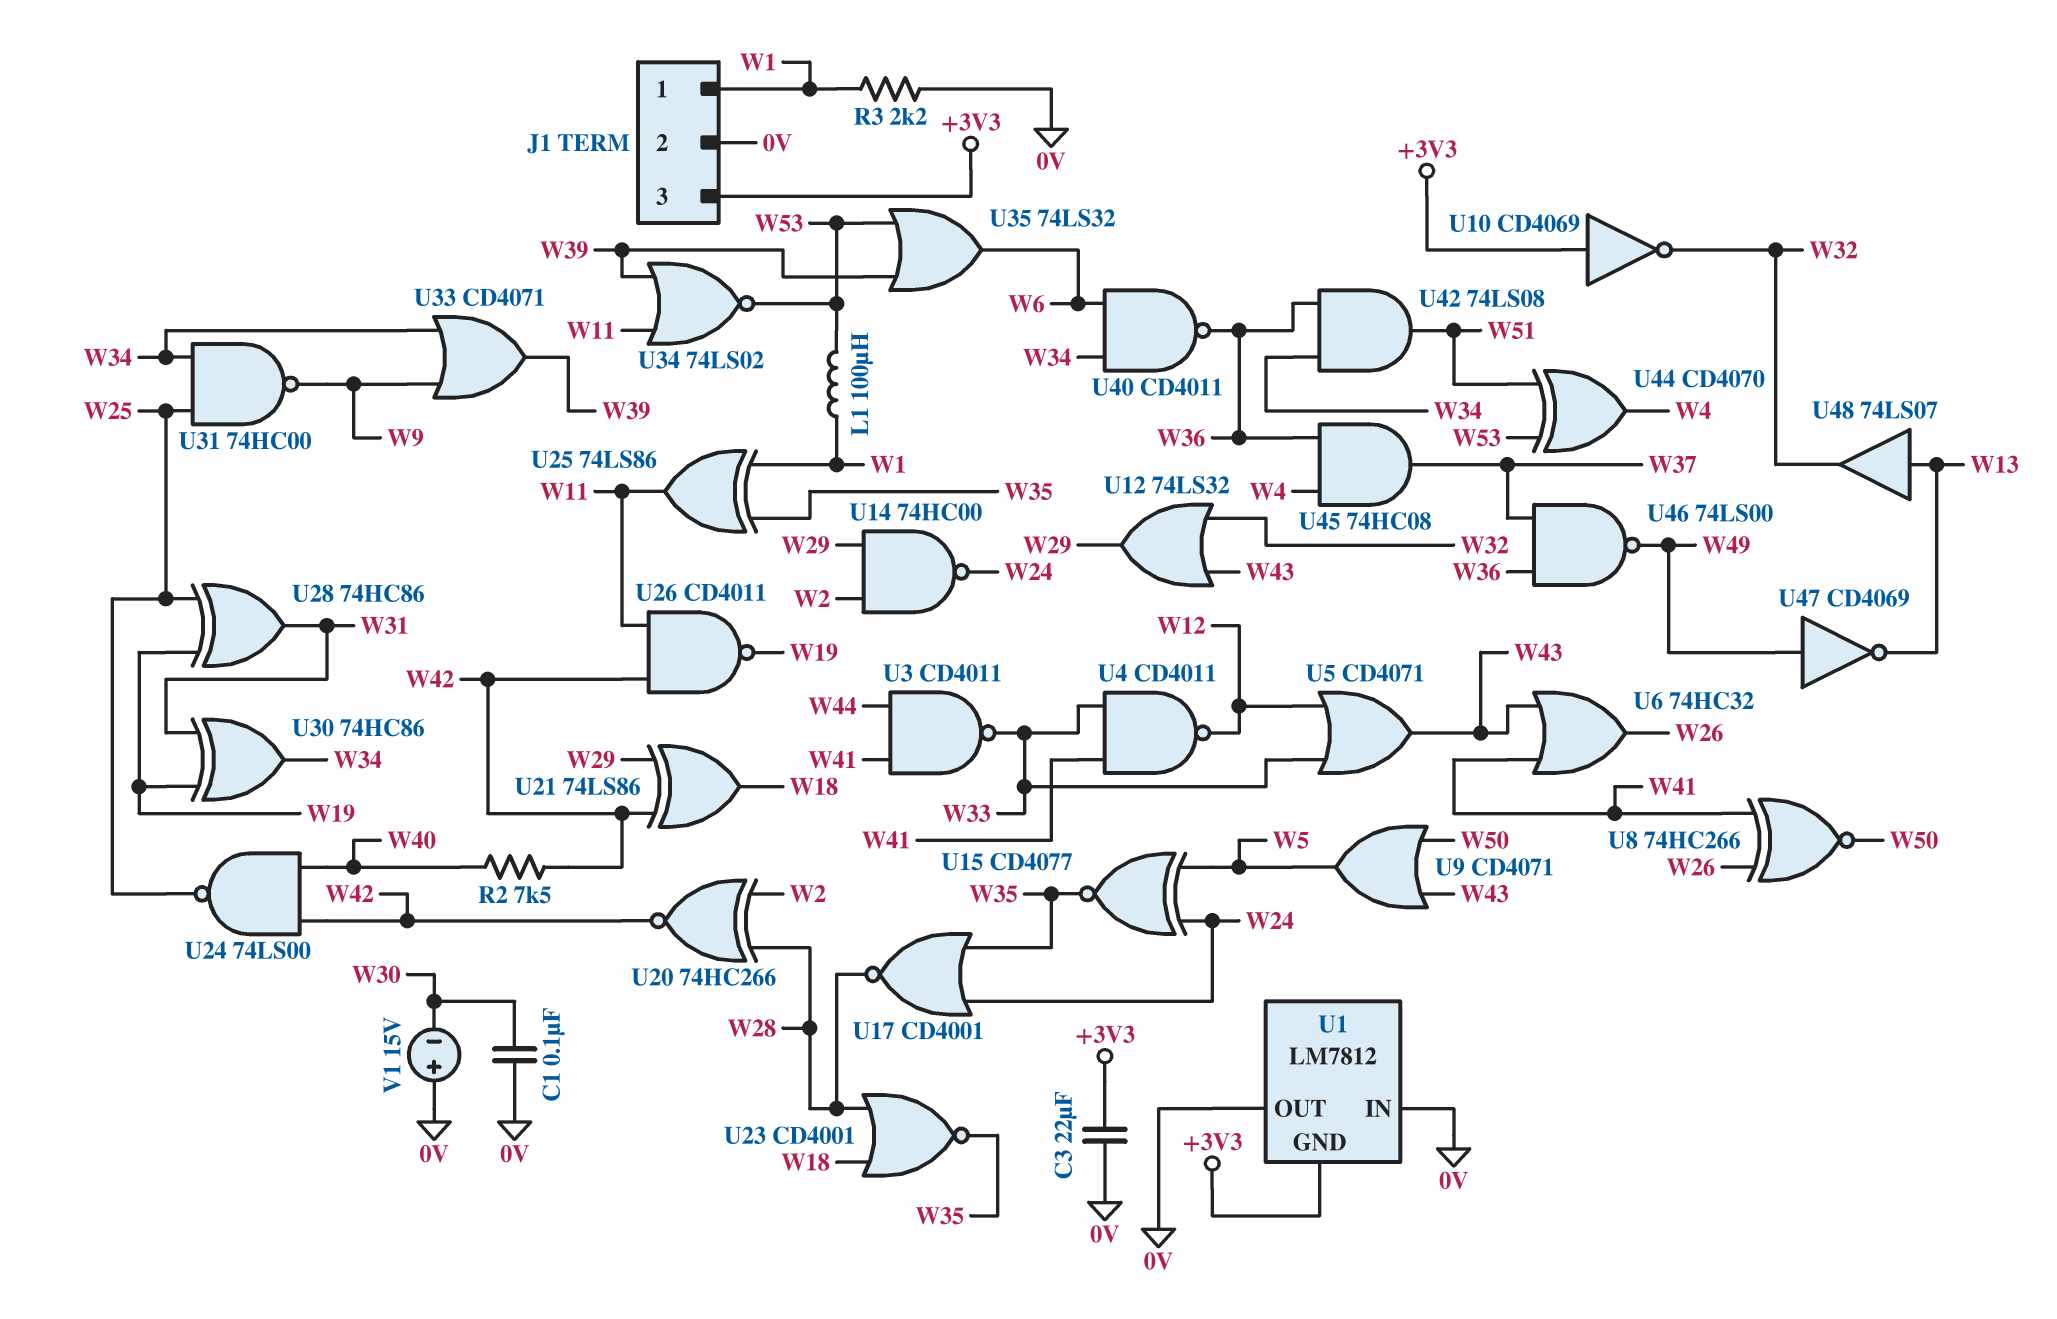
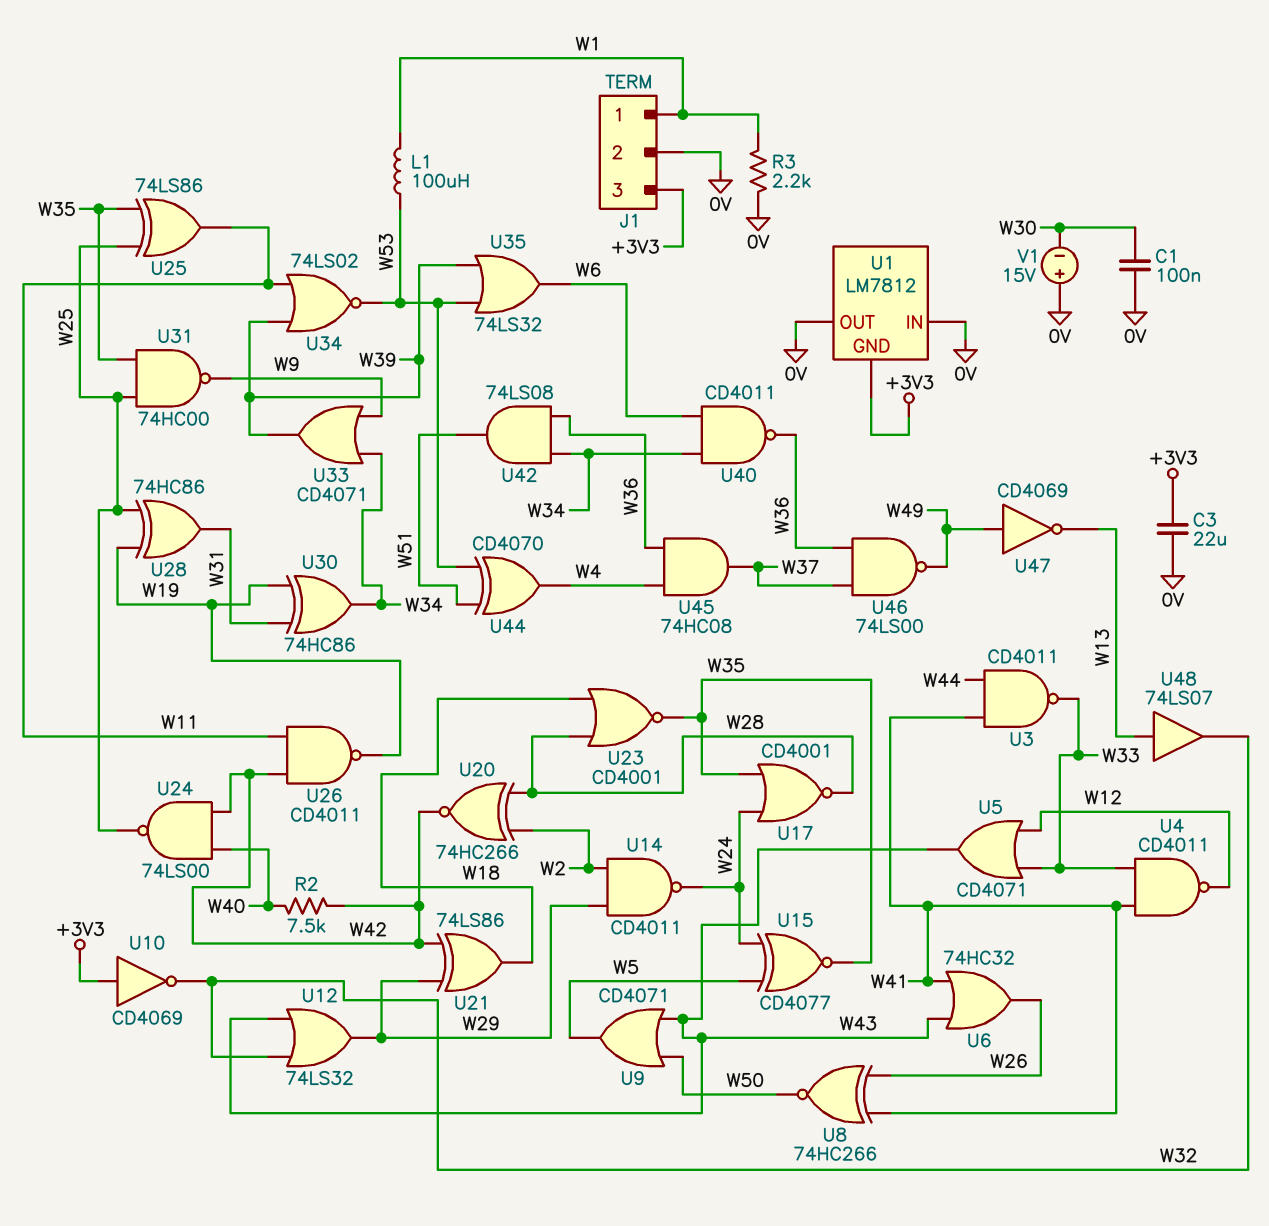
U14: NAND 74HC00 (in W2, in W29, out W24) -> NAND CD4011 (in W2, in W29, out W24)
U25: XOR 74LS86 (in W1, in W35, out W11) -> XOR 74LS86 (in W25, in W35, out W11)
U31: NAND 74HC00 (in W25, in W34, out W9) -> NAND 74HC00 (in W25, in W35, out W9)

